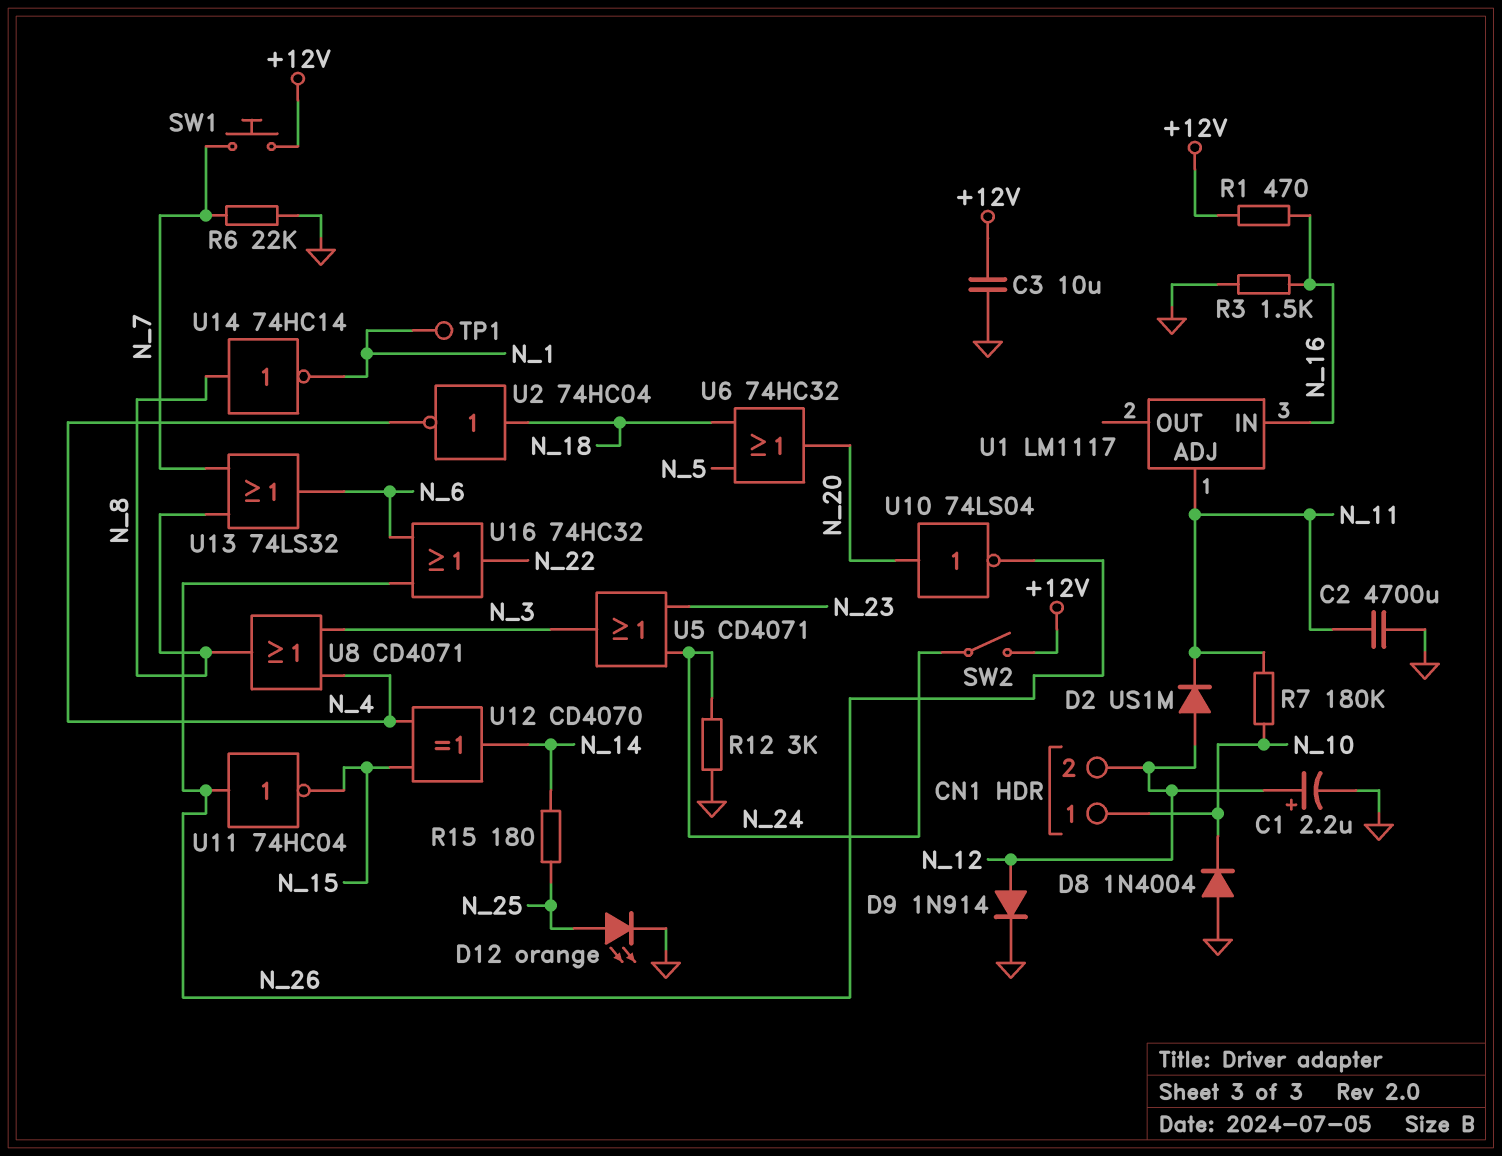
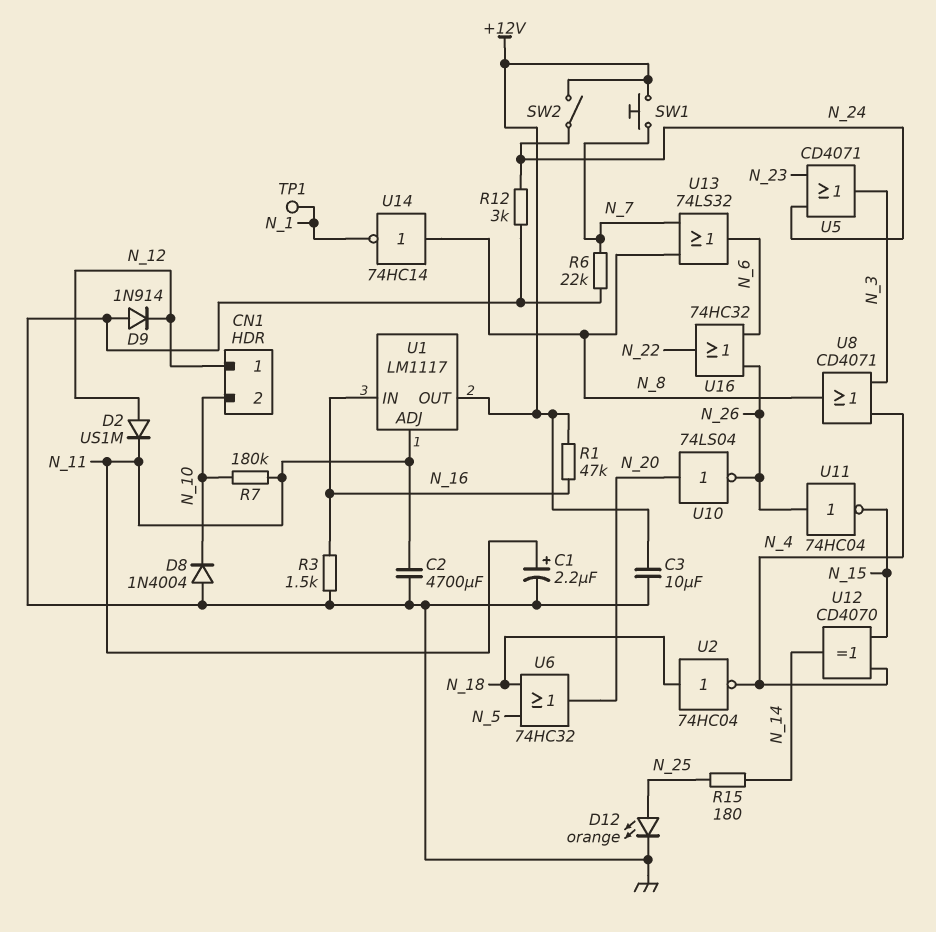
C1: 2.2uF (plus N_12, minus GND) -> 2.2uF (plus N_11, minus GND)
CN1 pin 1: N_10 -> N_12
CN1 pin 2: N_12 -> N_10
D9: diode 1N914 (A N_12, K GND) -> diode 1N914 (A GND, K N_12)
R1: 470 (+12V, N_16) -> 47k (+12V, N_16)
U1 pin OUT: none -> +12V

